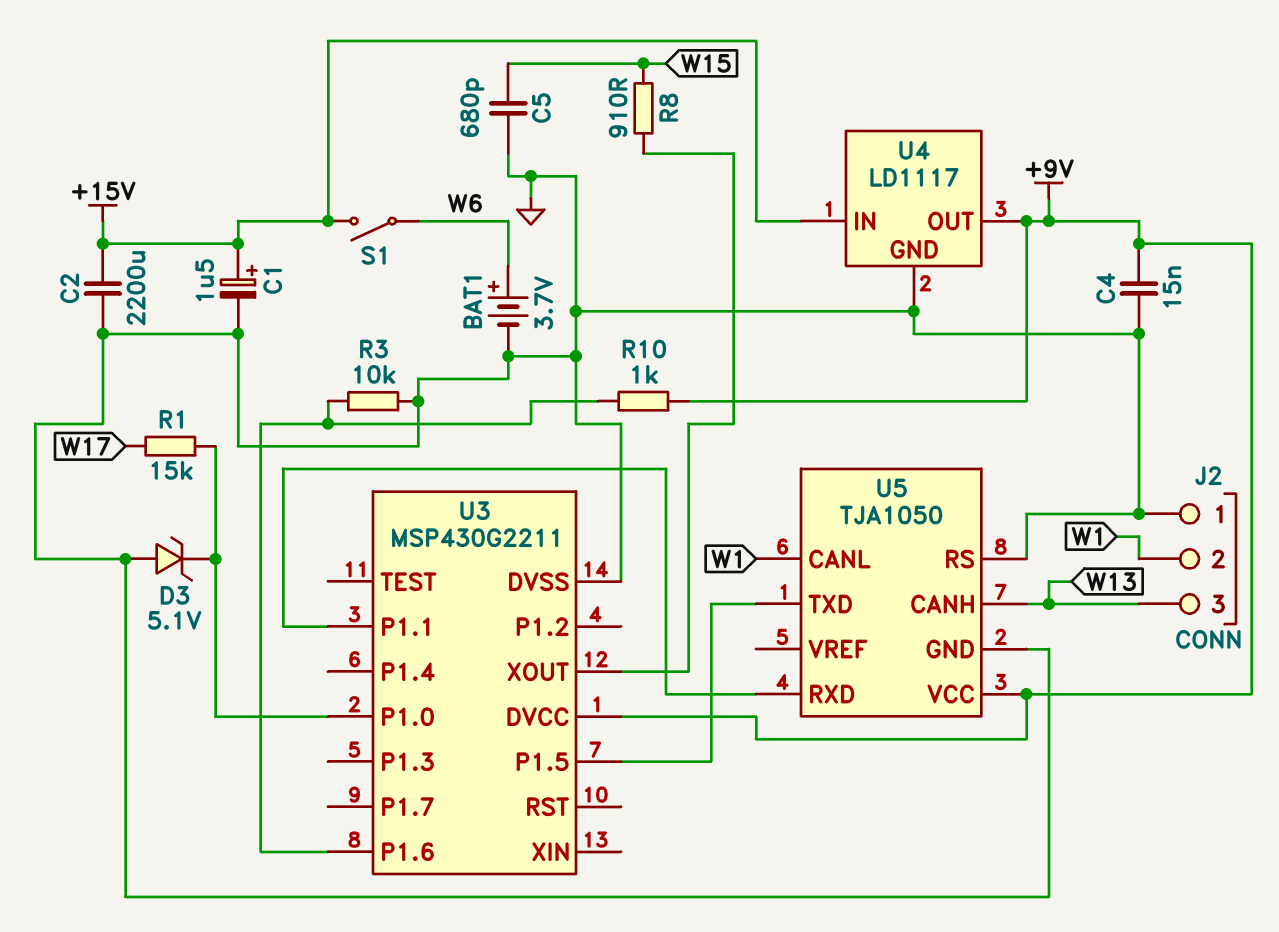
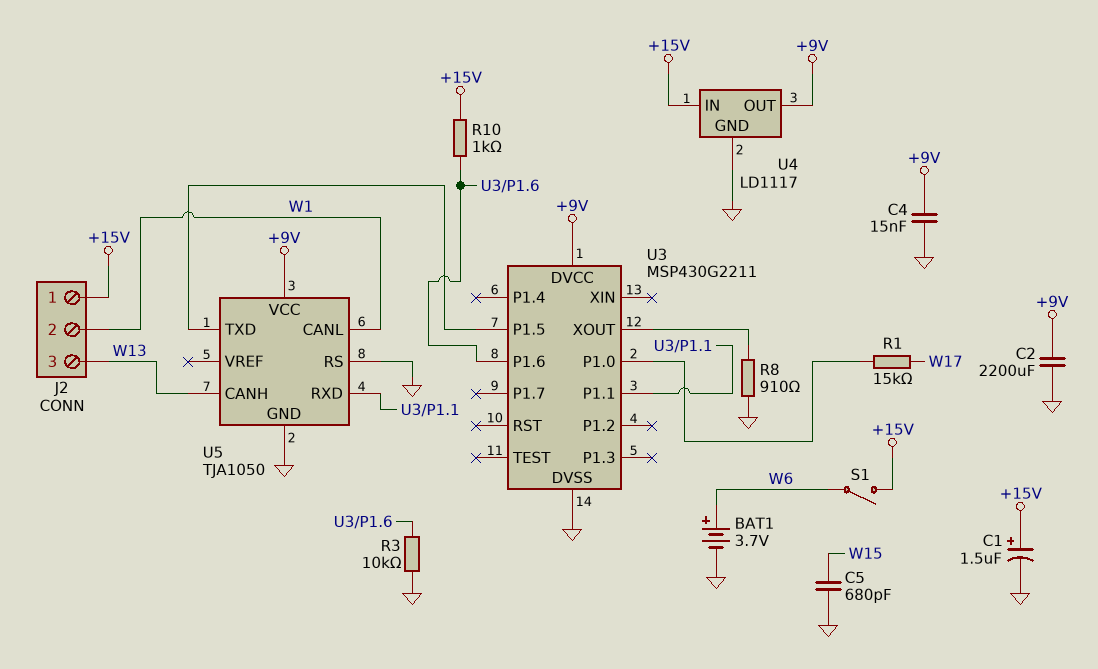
C2: 2200uF (+15V, GND) -> 2200uF (+9V, GND)
D3: zener 5.1V (A GND, K U3/P1.0) -> none
J2 pin 1: GND -> +15V
R8: 910 (U3/XOUT, W15) -> 910 (GND, U3/XOUT)
R10: 1k (+9V, U3/P1.6) -> 1k (+15V, U3/P1.6)

